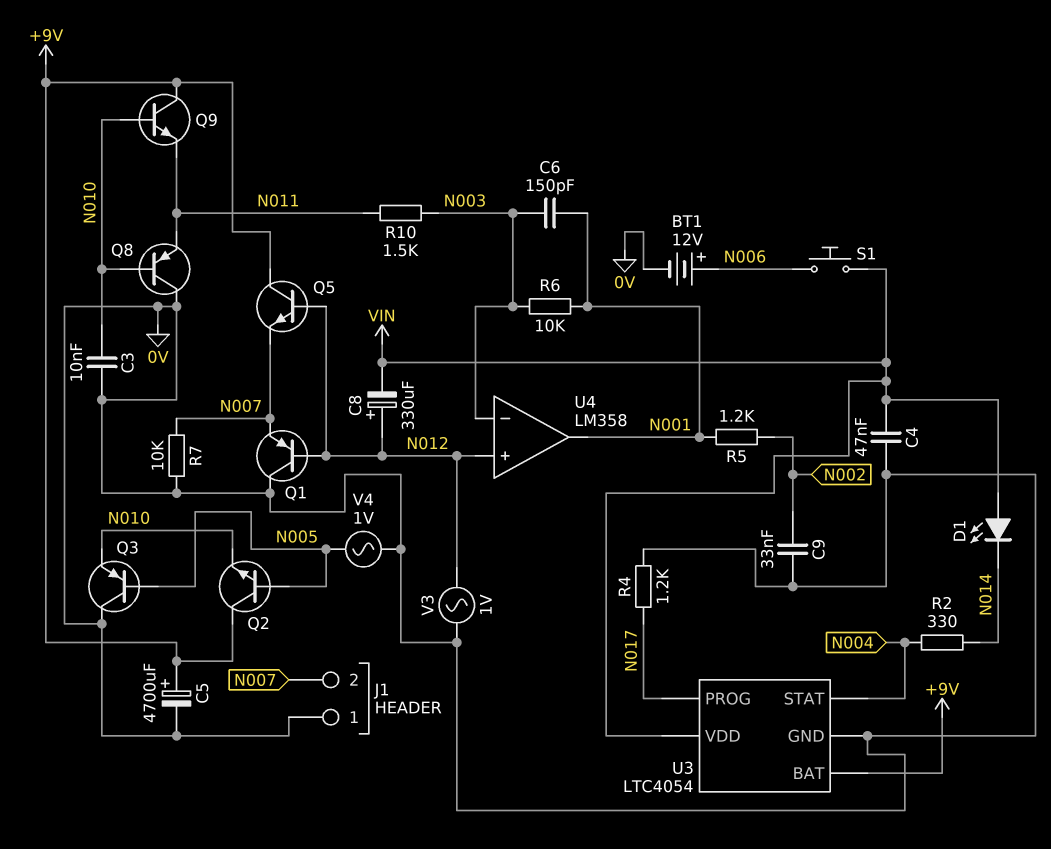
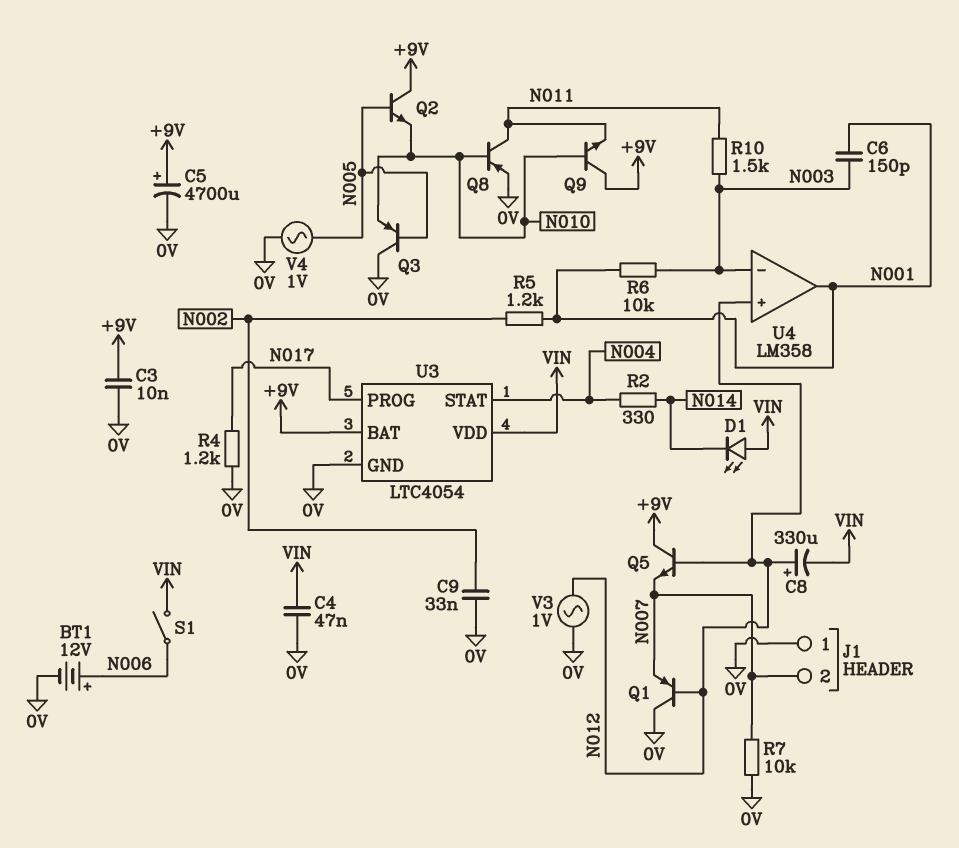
C3: 10nF (0V, N010) -> 10nF (+9V, 0V)
Q8: PNP (B N010, C 0V, E N011) -> PNP (B N010, C N011, E 0V)
S1: button (N006, VIN) -> switch (N006, VIN)

